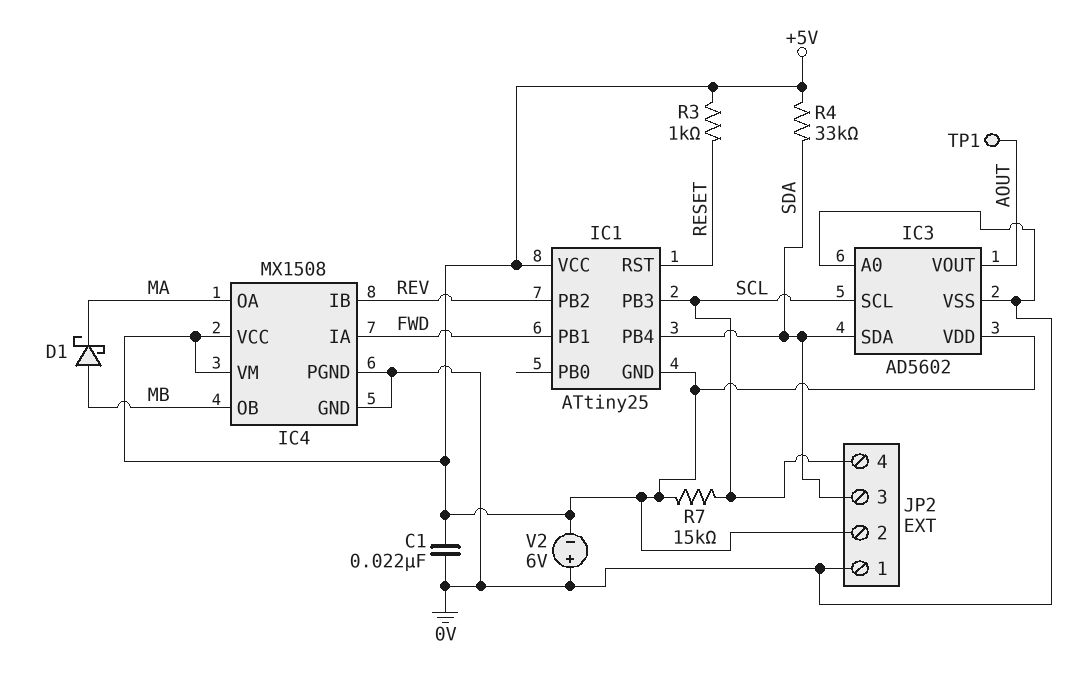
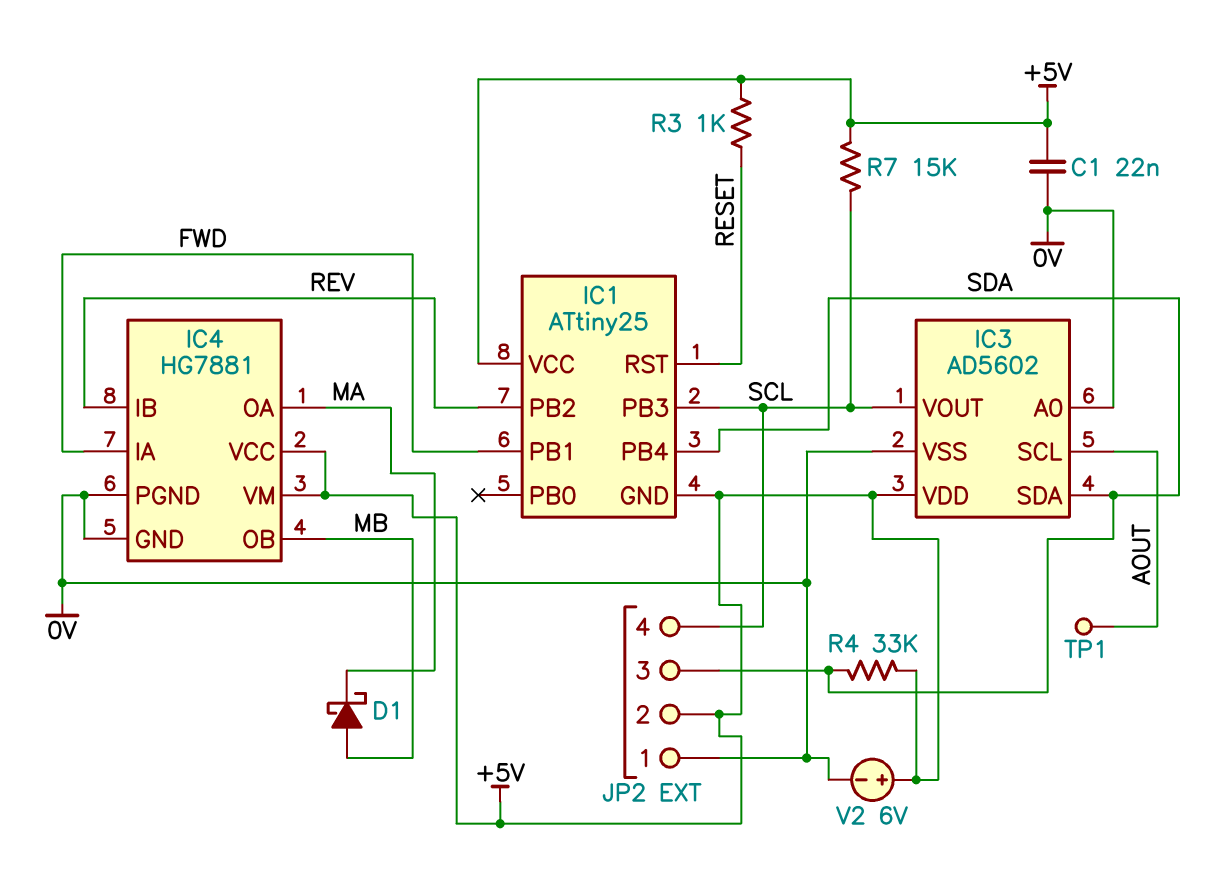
IC3 pin SCL: SCL -> AOUT
IC3 pin VOUT: AOUT -> SCL
IC4: MX1508 -> HG7881
V2: 6V (plus 0V, minus +5V) -> 6V (plus +5V, minus 0V)

